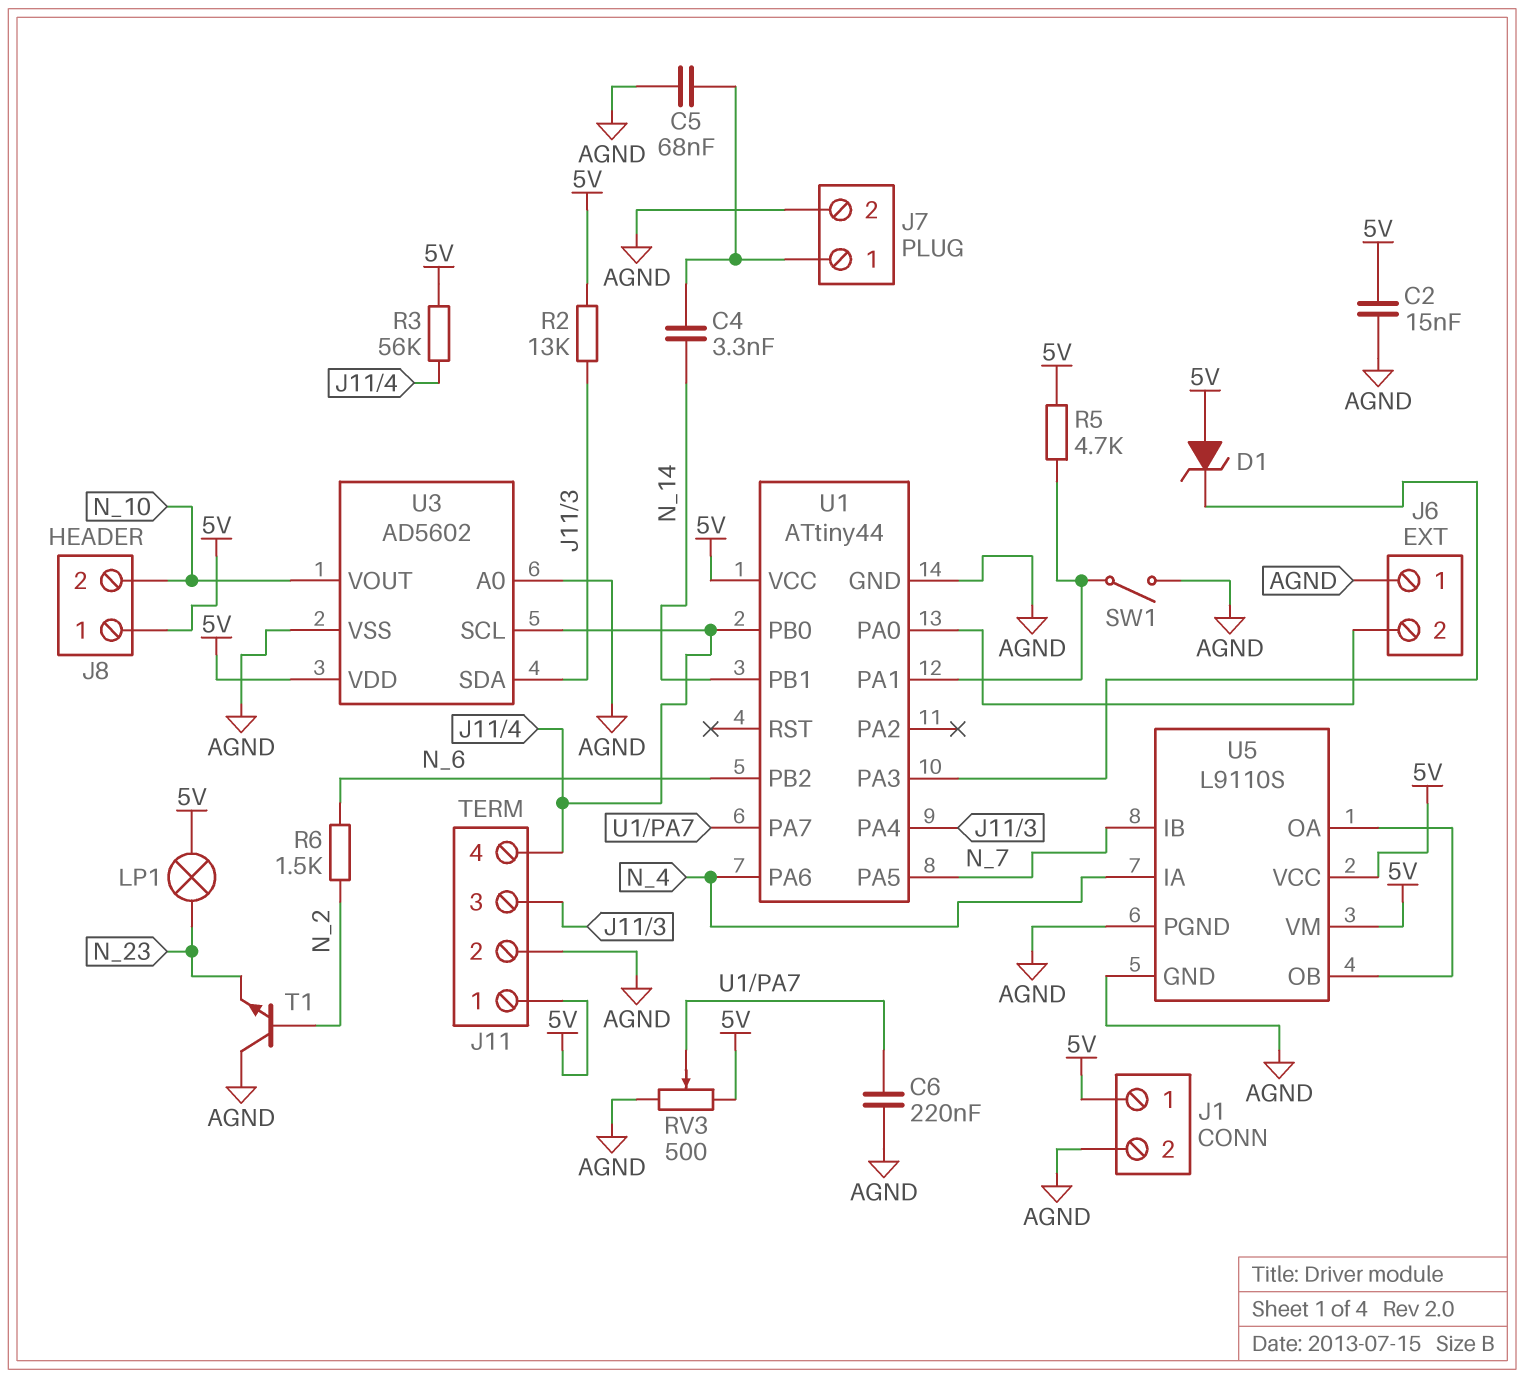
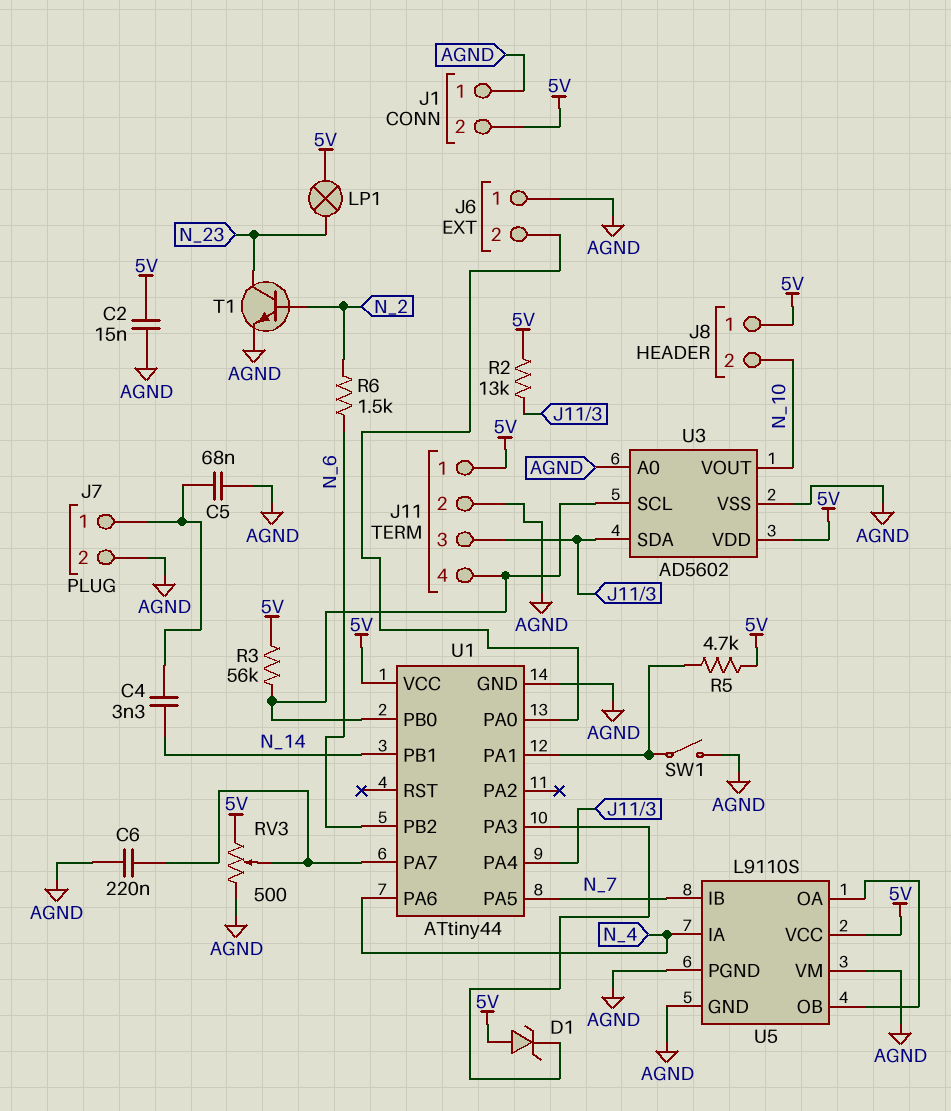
J1 pin 1: 5V -> AGND
J1 pin 2: AGND -> 5V
T1: NPN (B N_2, C AGND, E N_23) -> NPN (B N_2, C N_23, E AGND)
U5 pin VM: 5V -> AGND

